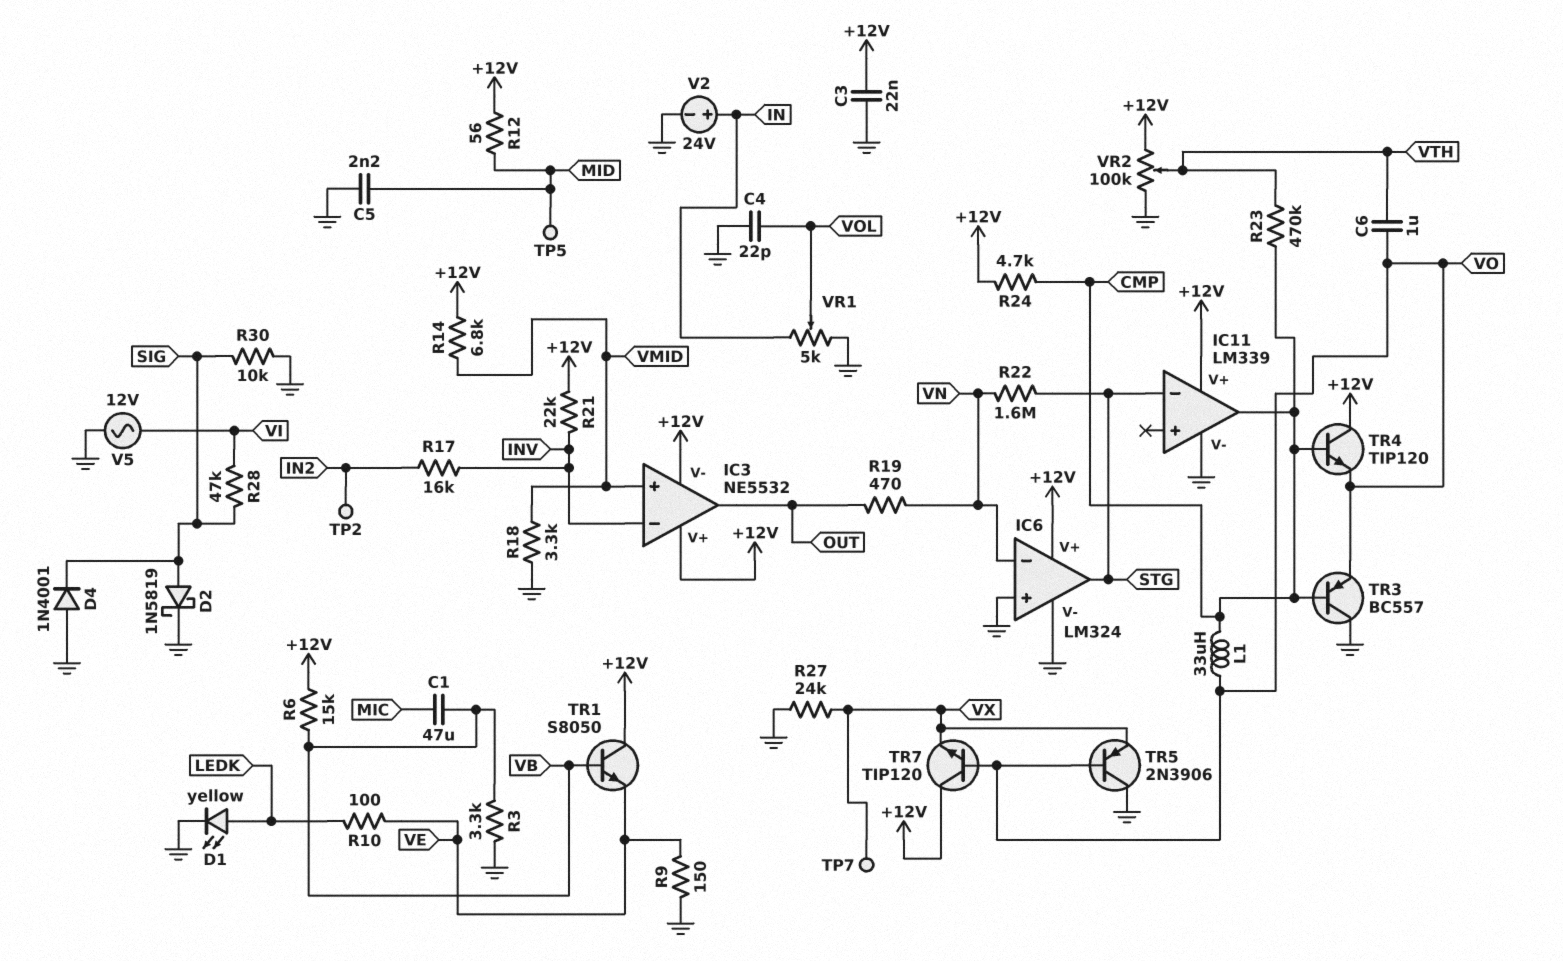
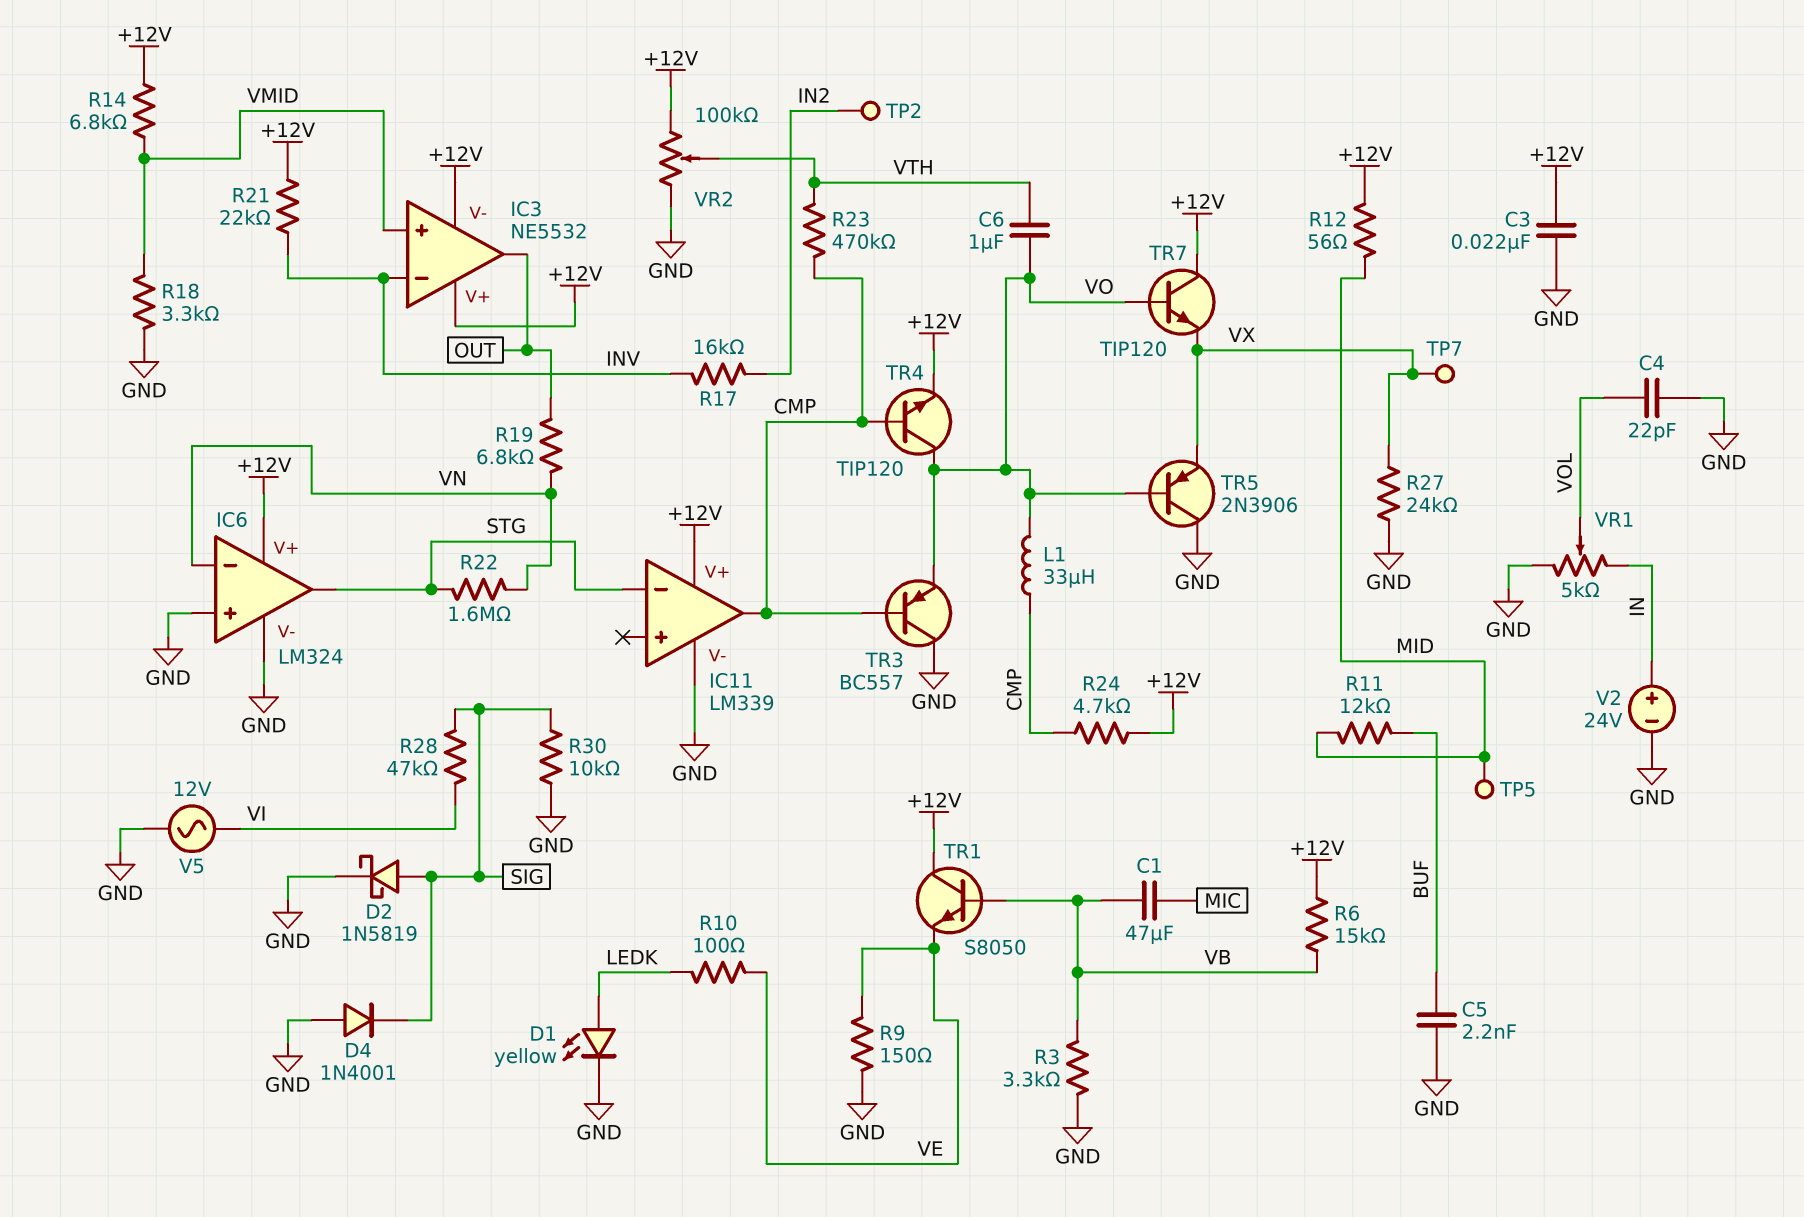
C5: 2.2nF (GND, MID) -> 2.2nF (BUF, GND)
R11: none -> 12k (BUF, MID)
R19: 470 (OUT, VN) -> 6.8k (OUT, VN)
TR4: NPN TIP120 (B CMP, C +12V, E VO) -> NPN TIP120 (B CMP, C VO, E +12V)

